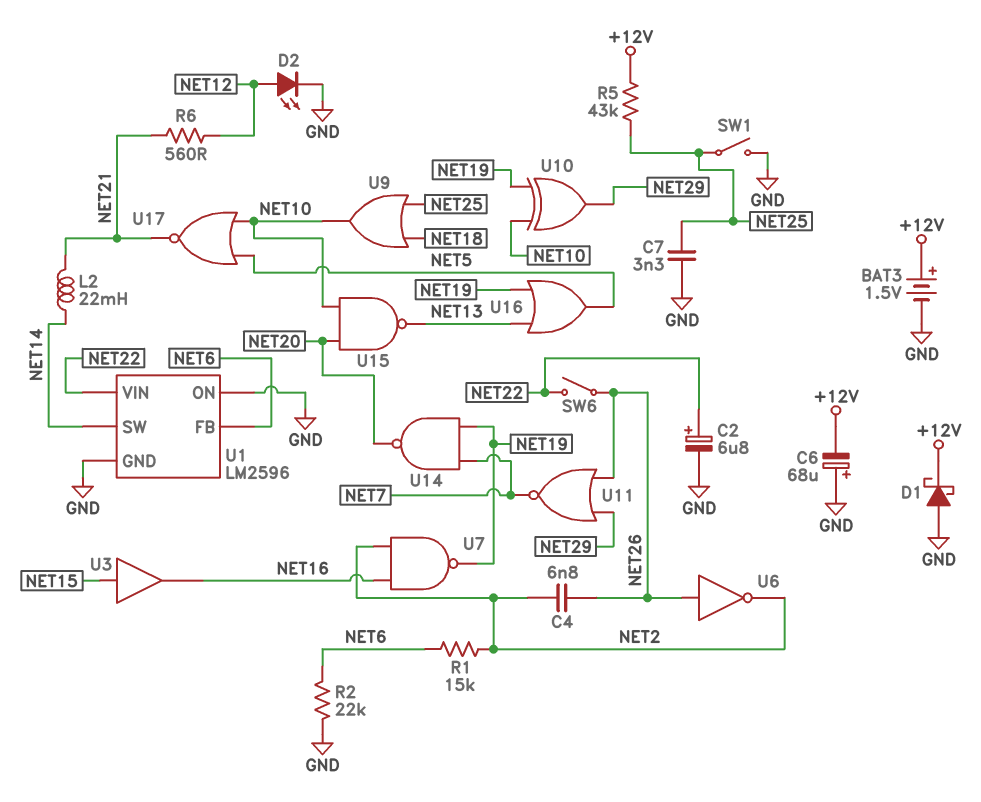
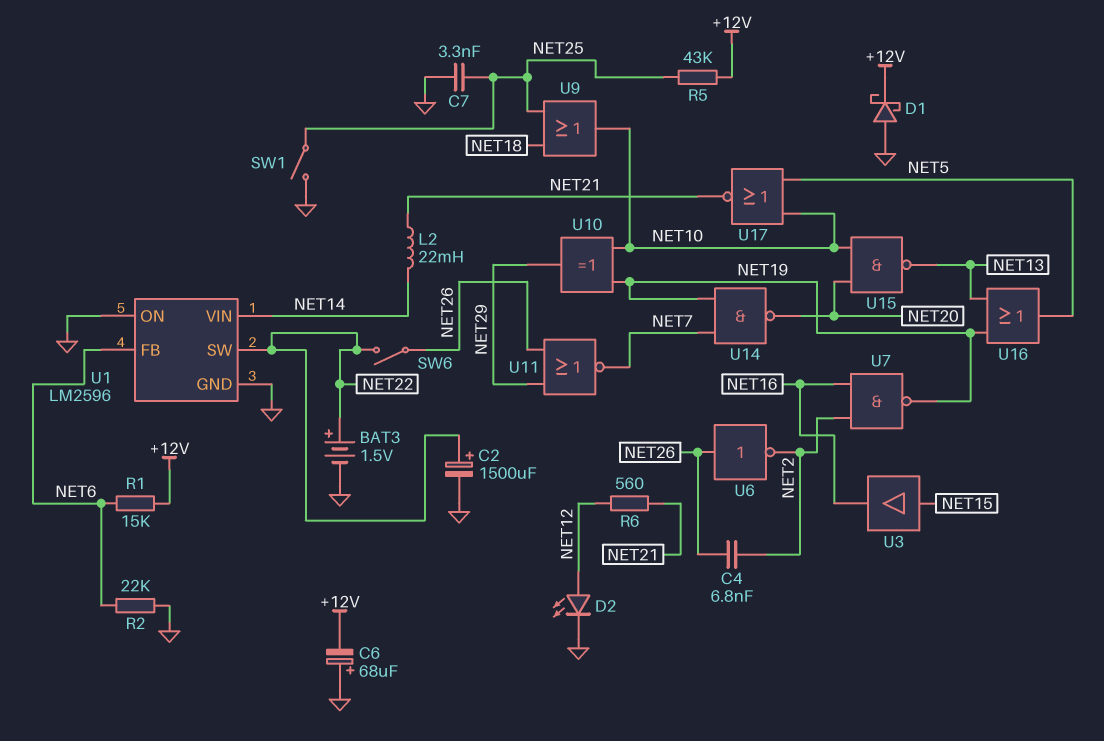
BAT3: 1.5V (plus +12V, minus GND) -> 1.5V (plus NET22, minus GND)
C2: 6.8uF (plus NET22, minus GND) -> 1500uF (plus NET22, minus GND)
R1: 15k (NET2, NET6) -> 15k (+12V, NET6)
U1 pin SW: NET14 -> NET22
U1 pin VIN: NET22 -> NET14

